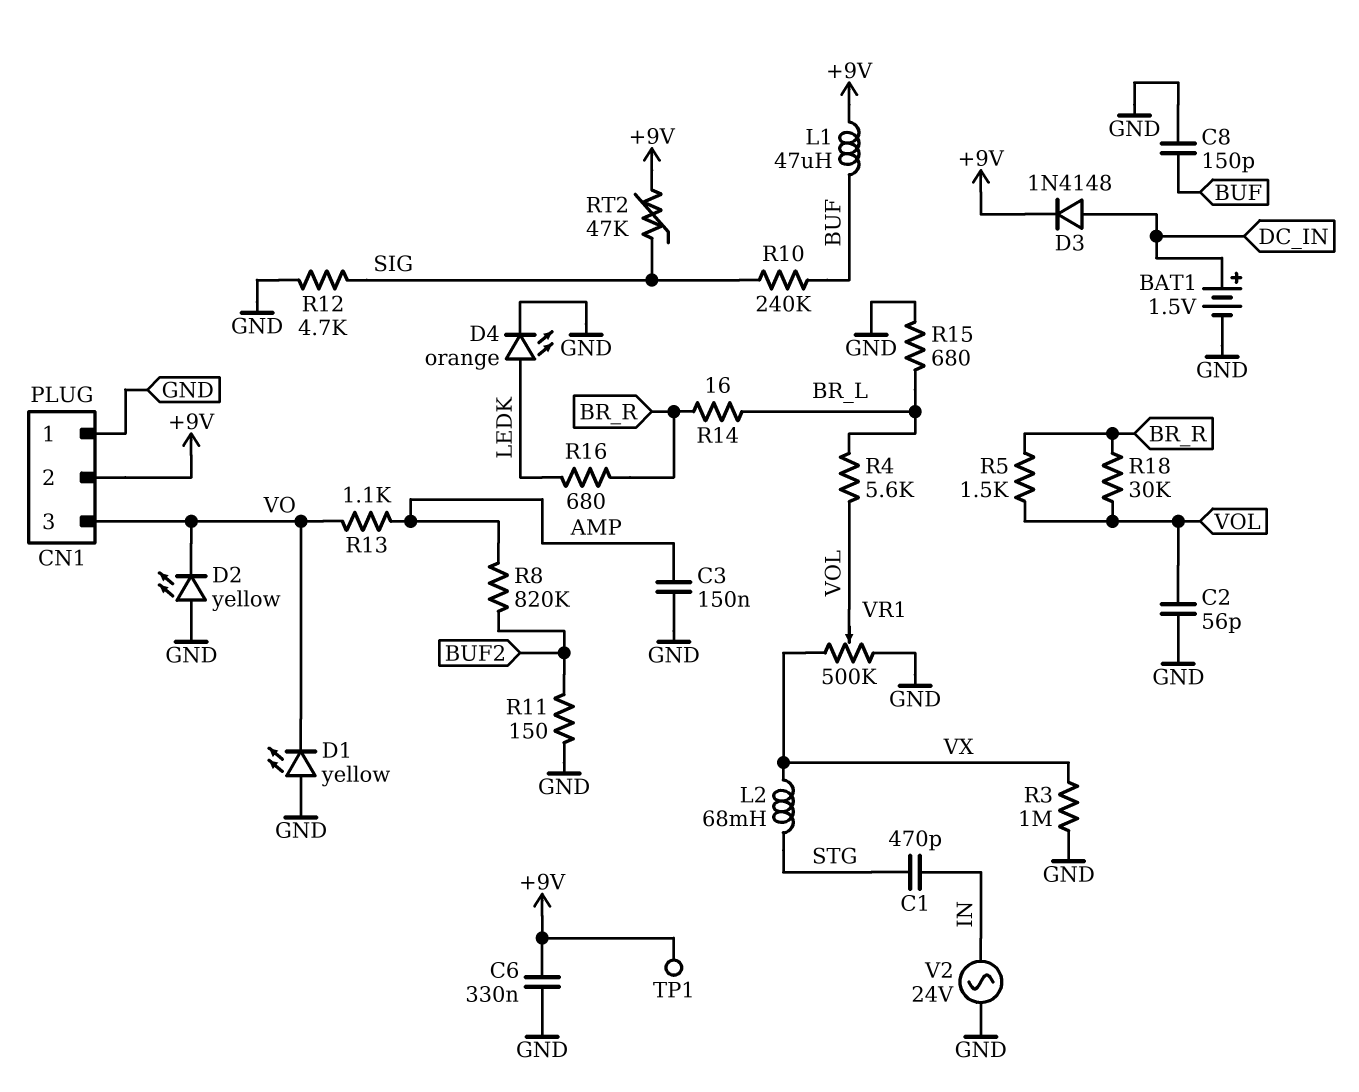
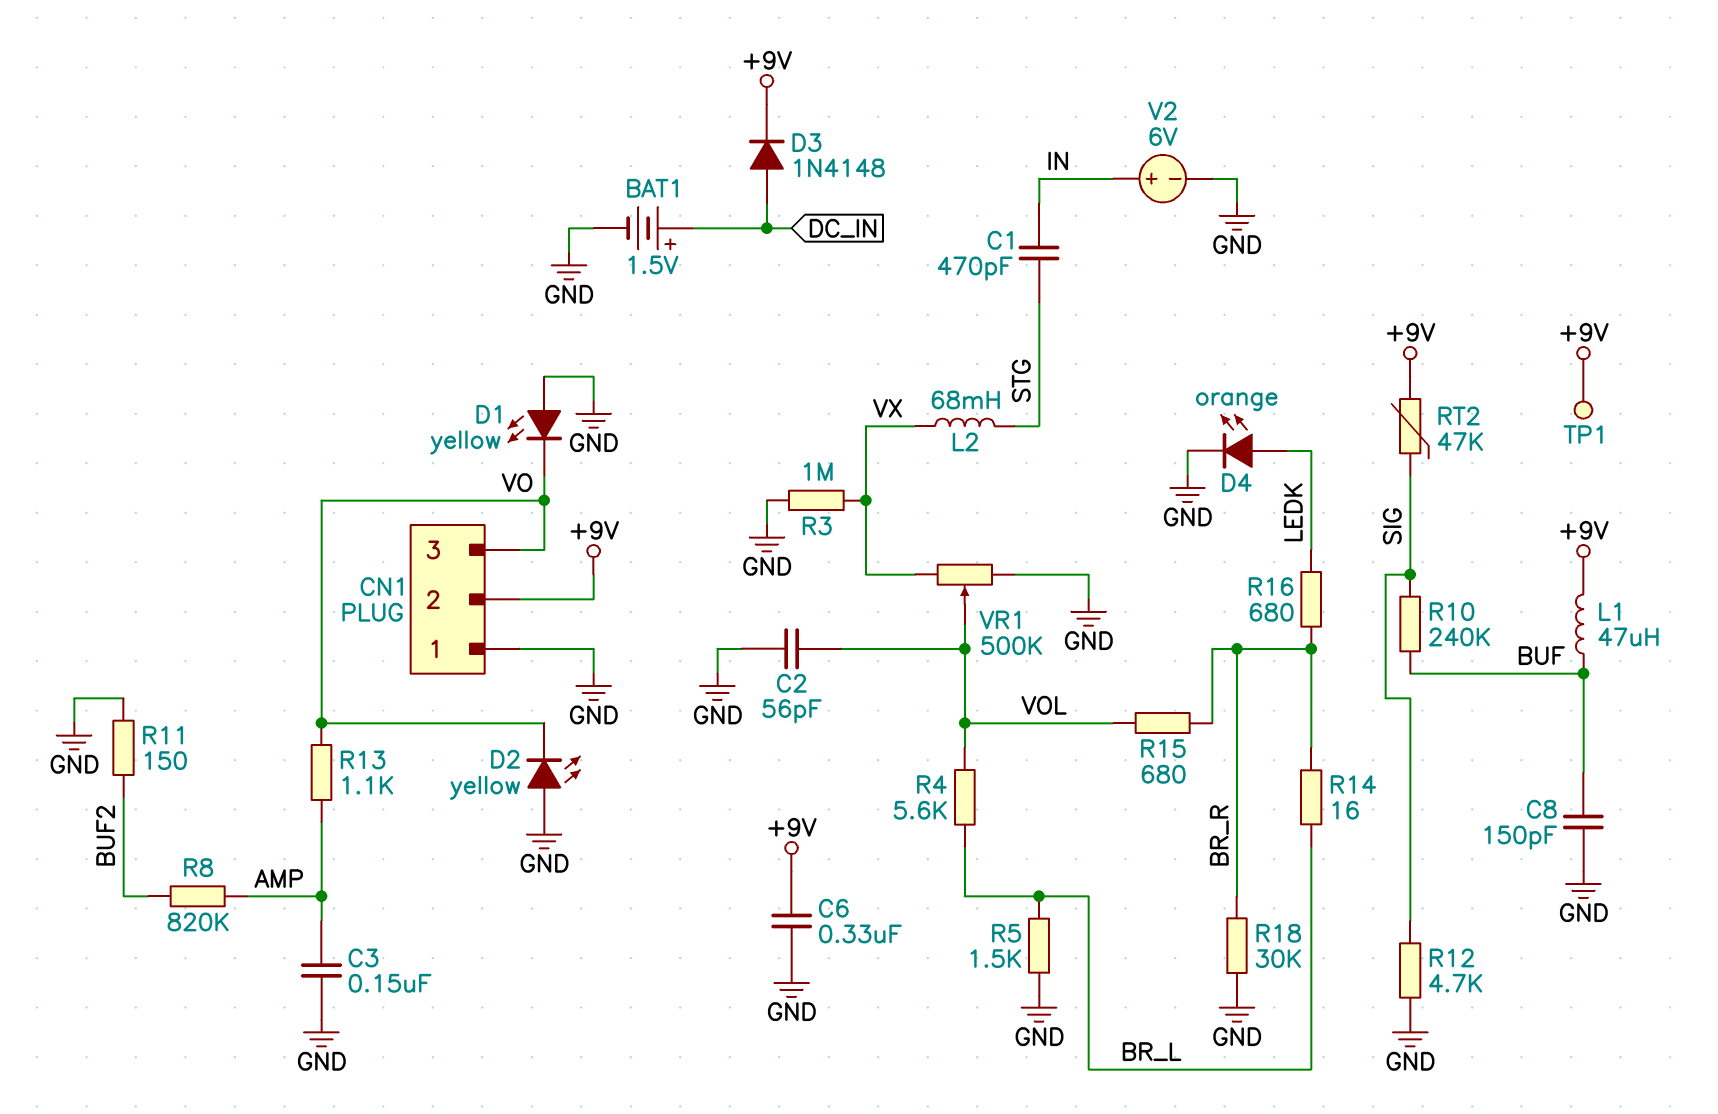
R5: 1.5k (BR_R, VOL) -> 1.5k (BR_L, GND)
R15: 680 (BR_L, GND) -> 680 (BR_R, VOL)
R18: 30k (BR_R, VOL) -> 30k (BR_R, GND)
V2: AC 24V (GND, IN) -> 6V (plus IN, minus GND)

